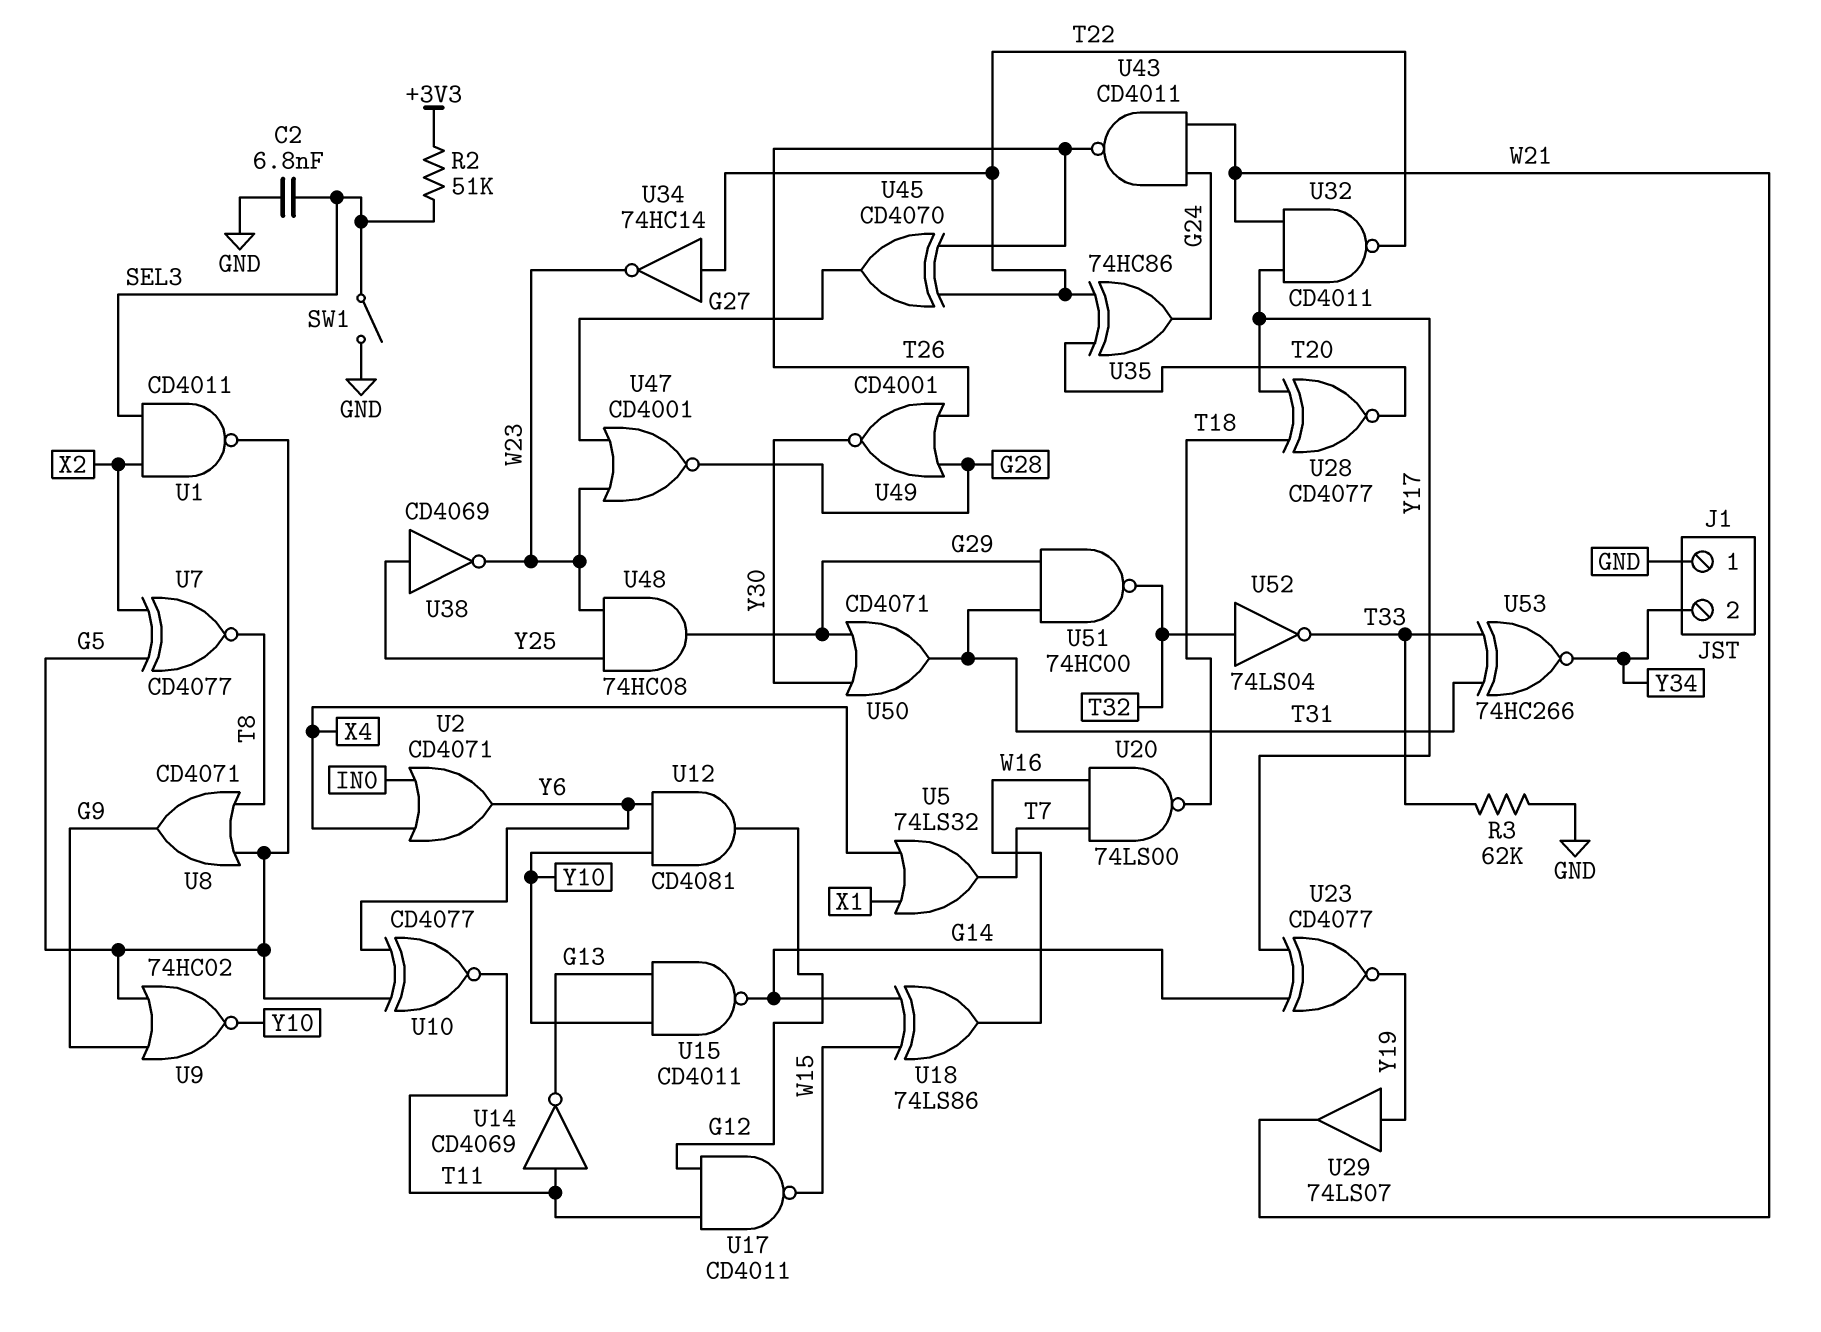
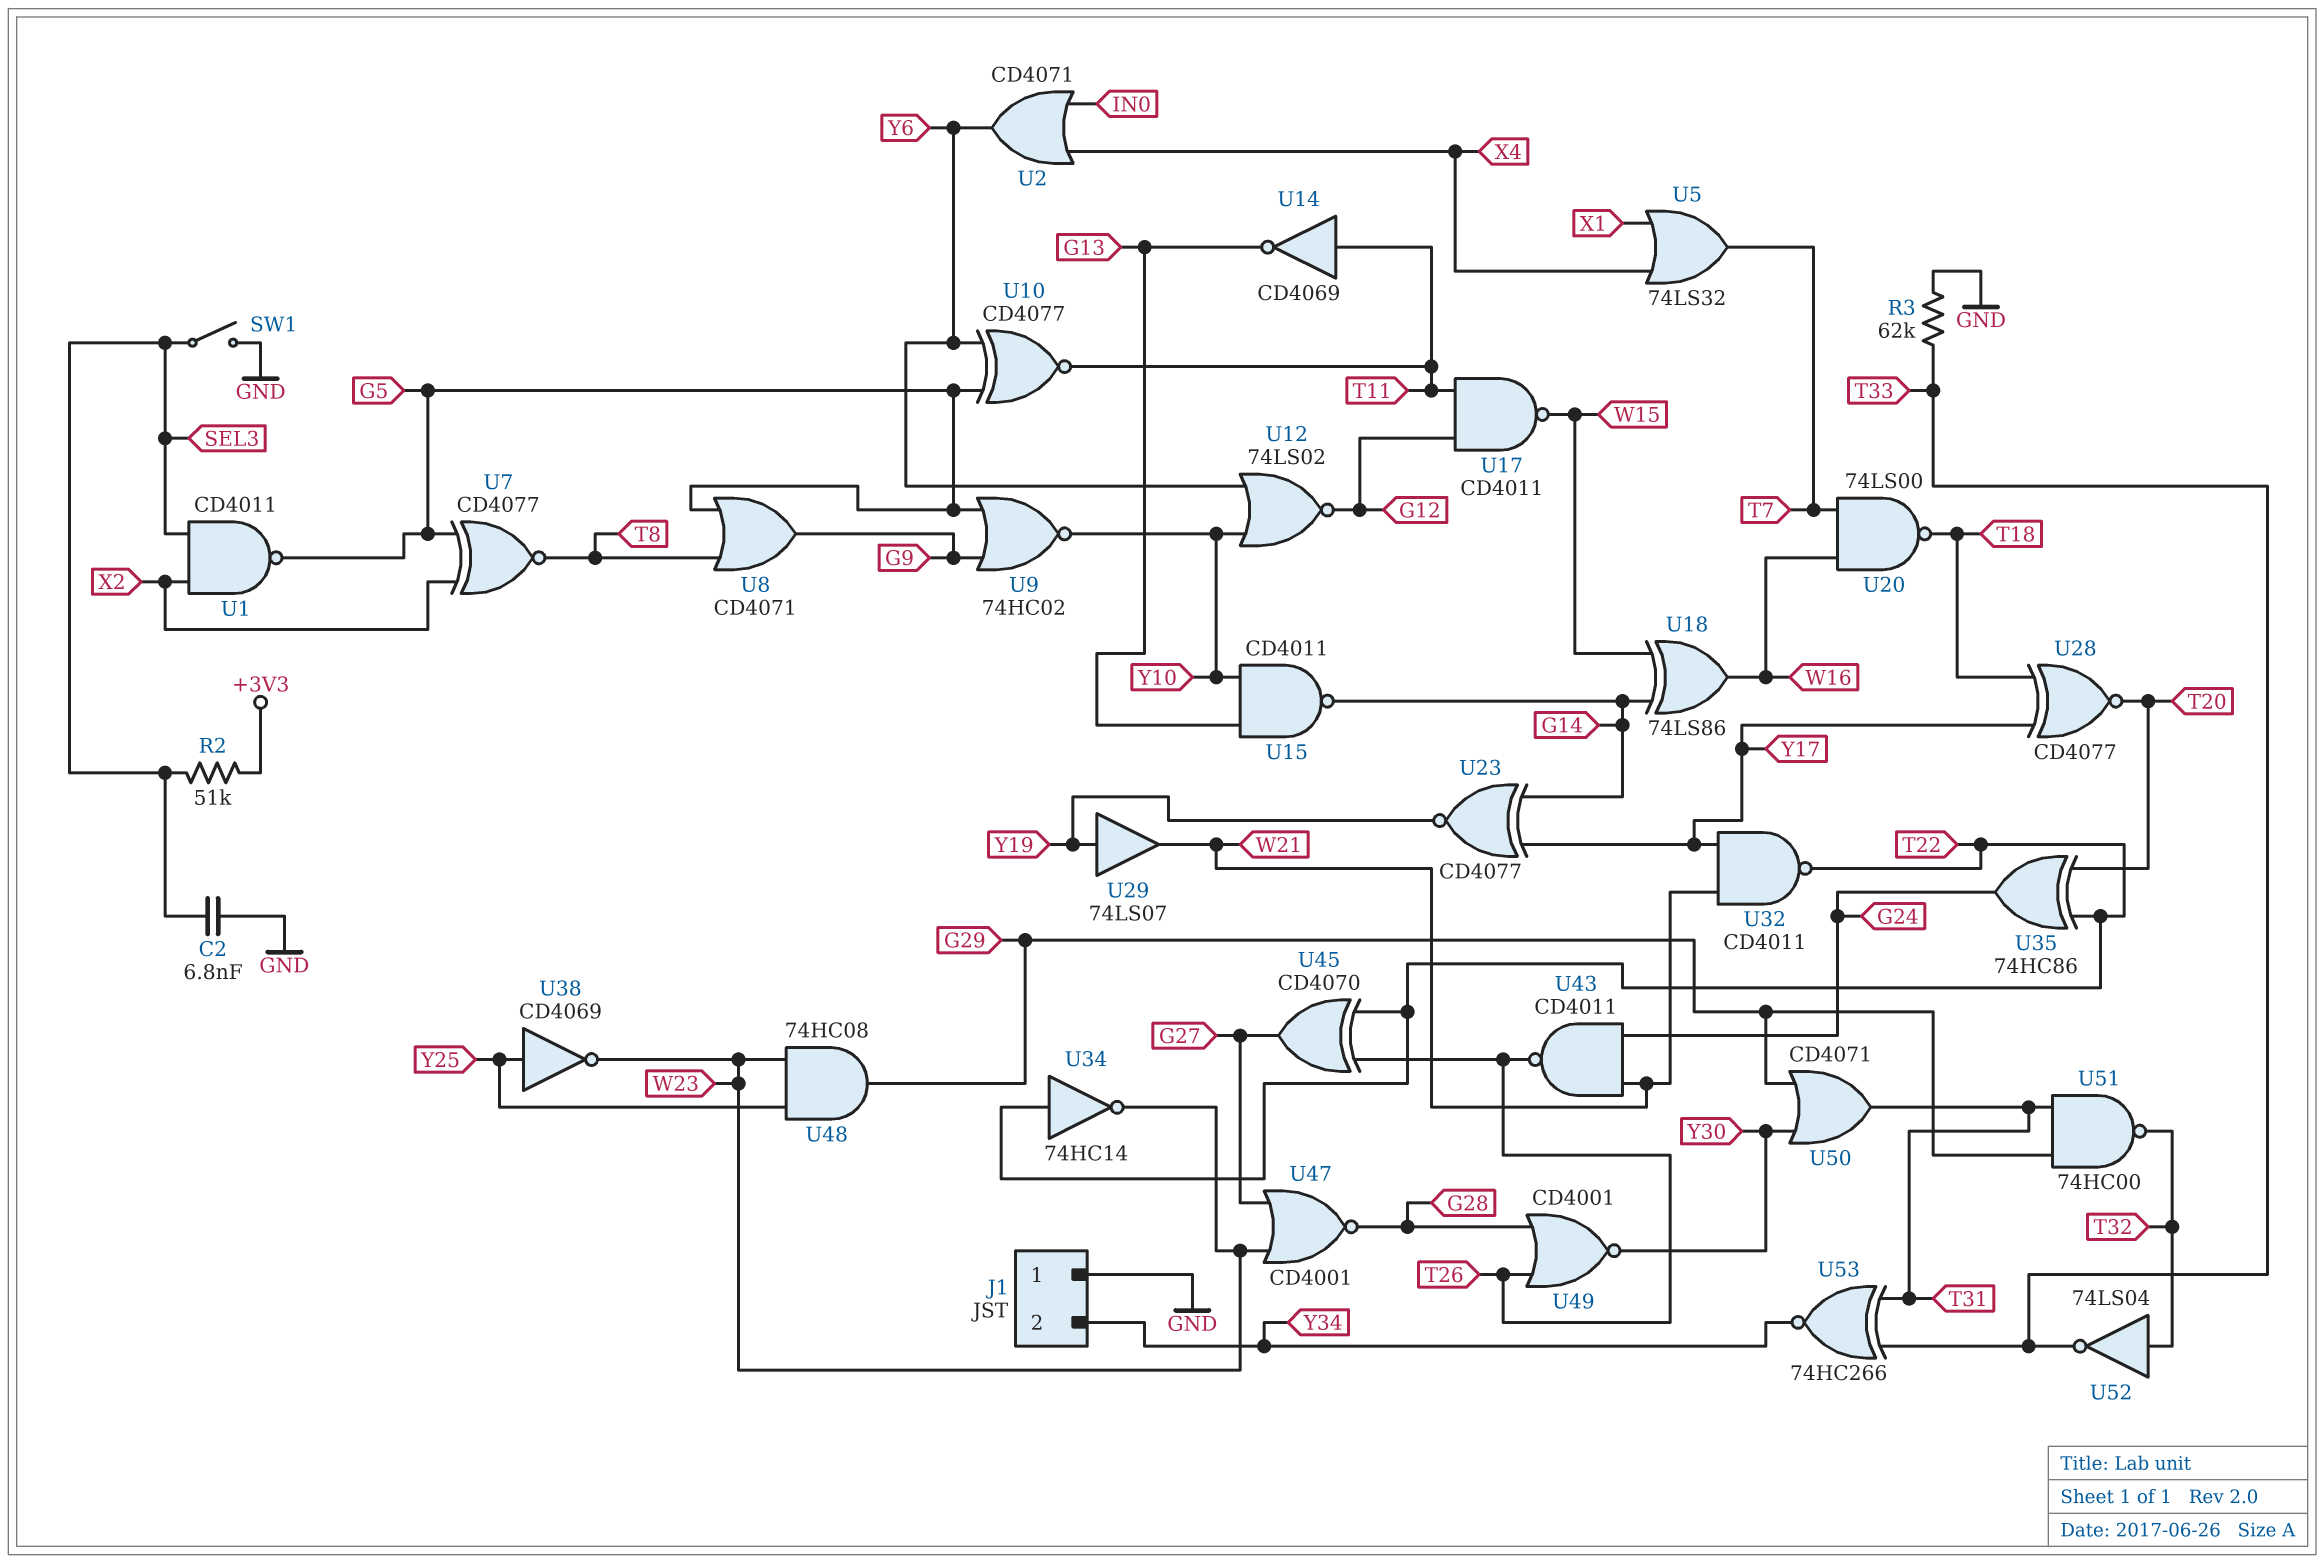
U12: AND CD4081 (in Y6, in Y10, out G12) -> NOR 74LS02 (in Y6, in Y10, out G12)

